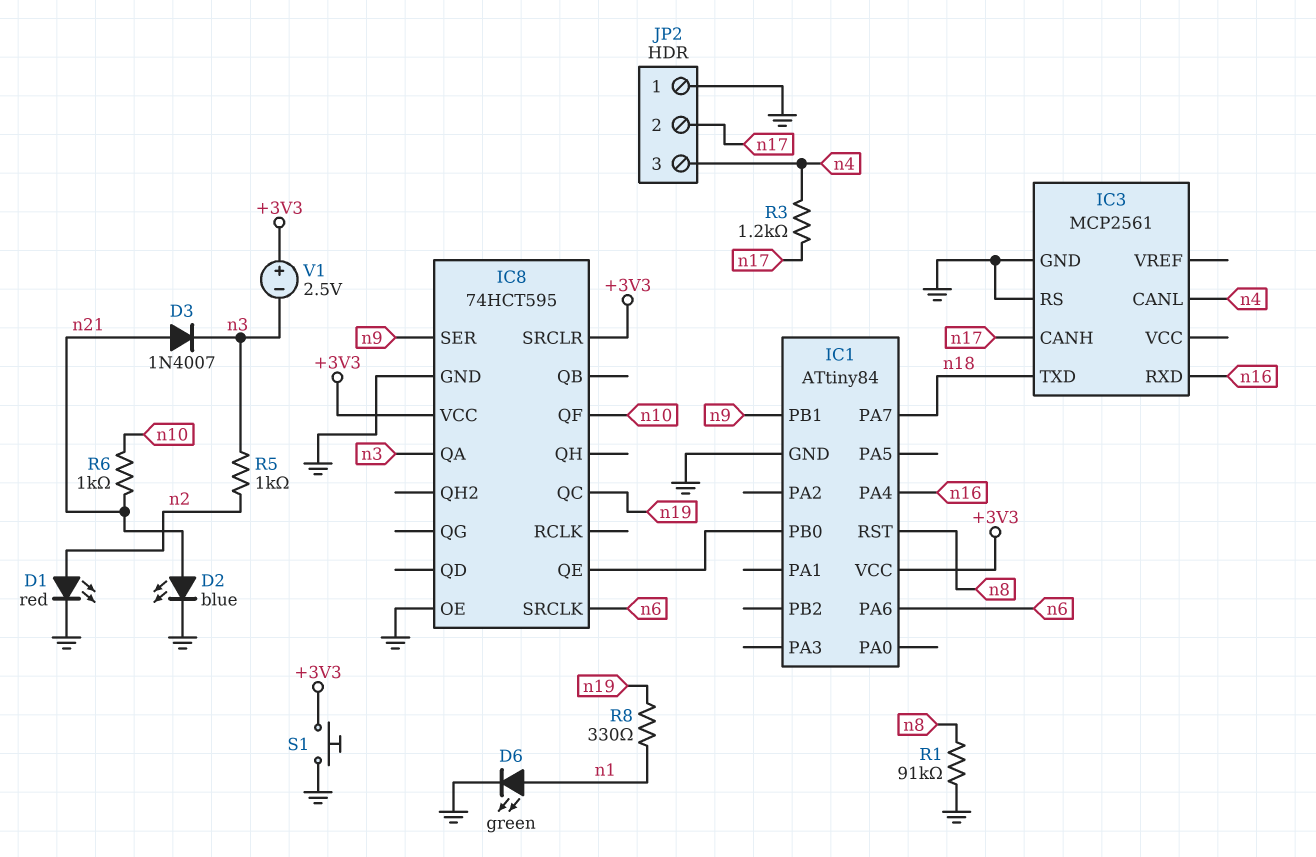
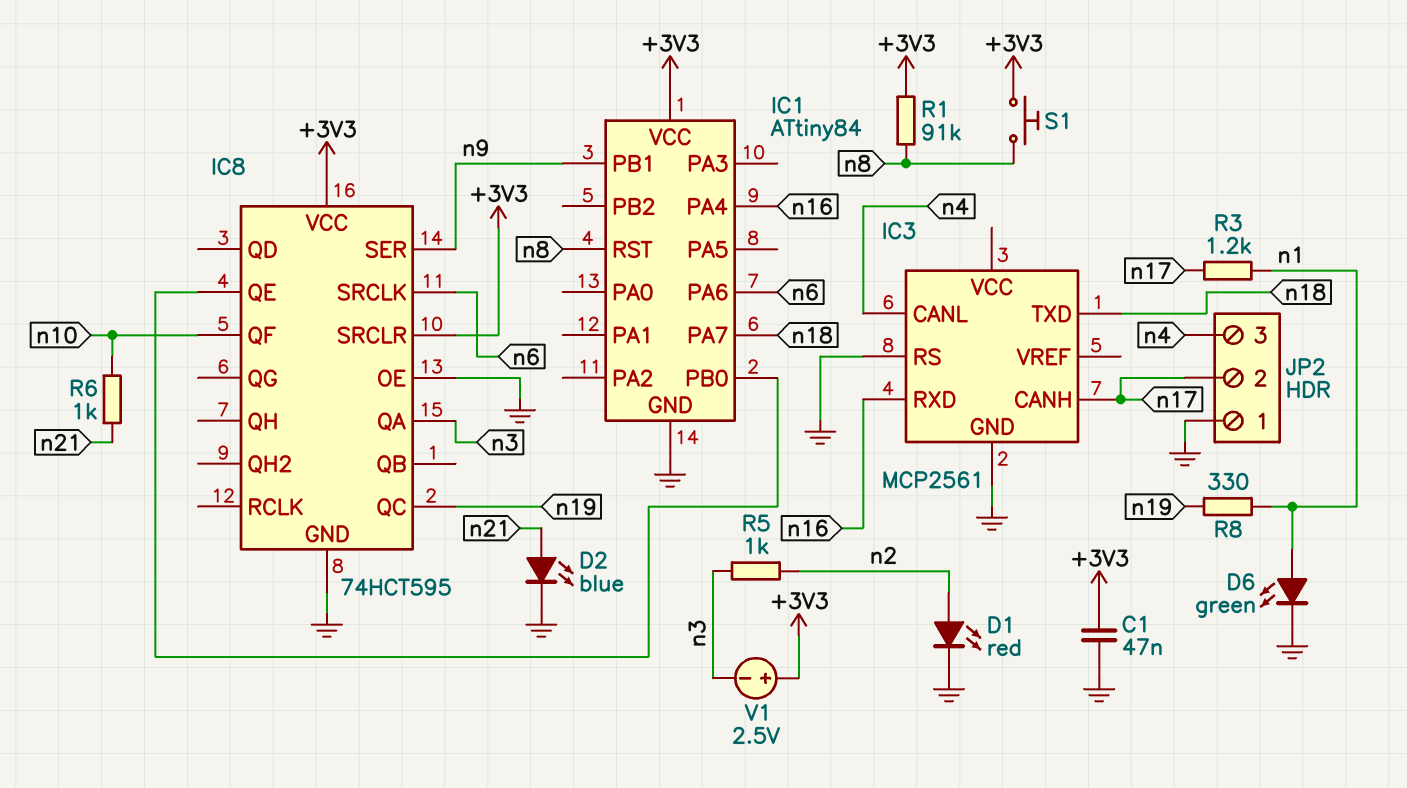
C1: none -> 47nF (+3V3, GND)
D3: diode 1N4007 (A n21, K n3) -> none
R1: 91k (GND, n8) -> 91k (+3V3, n8)
R3: 1.2k (n4, n17) -> 1.2k (n1, n17)
S1: button (+3V3, GND) -> button (+3V3, n8)

